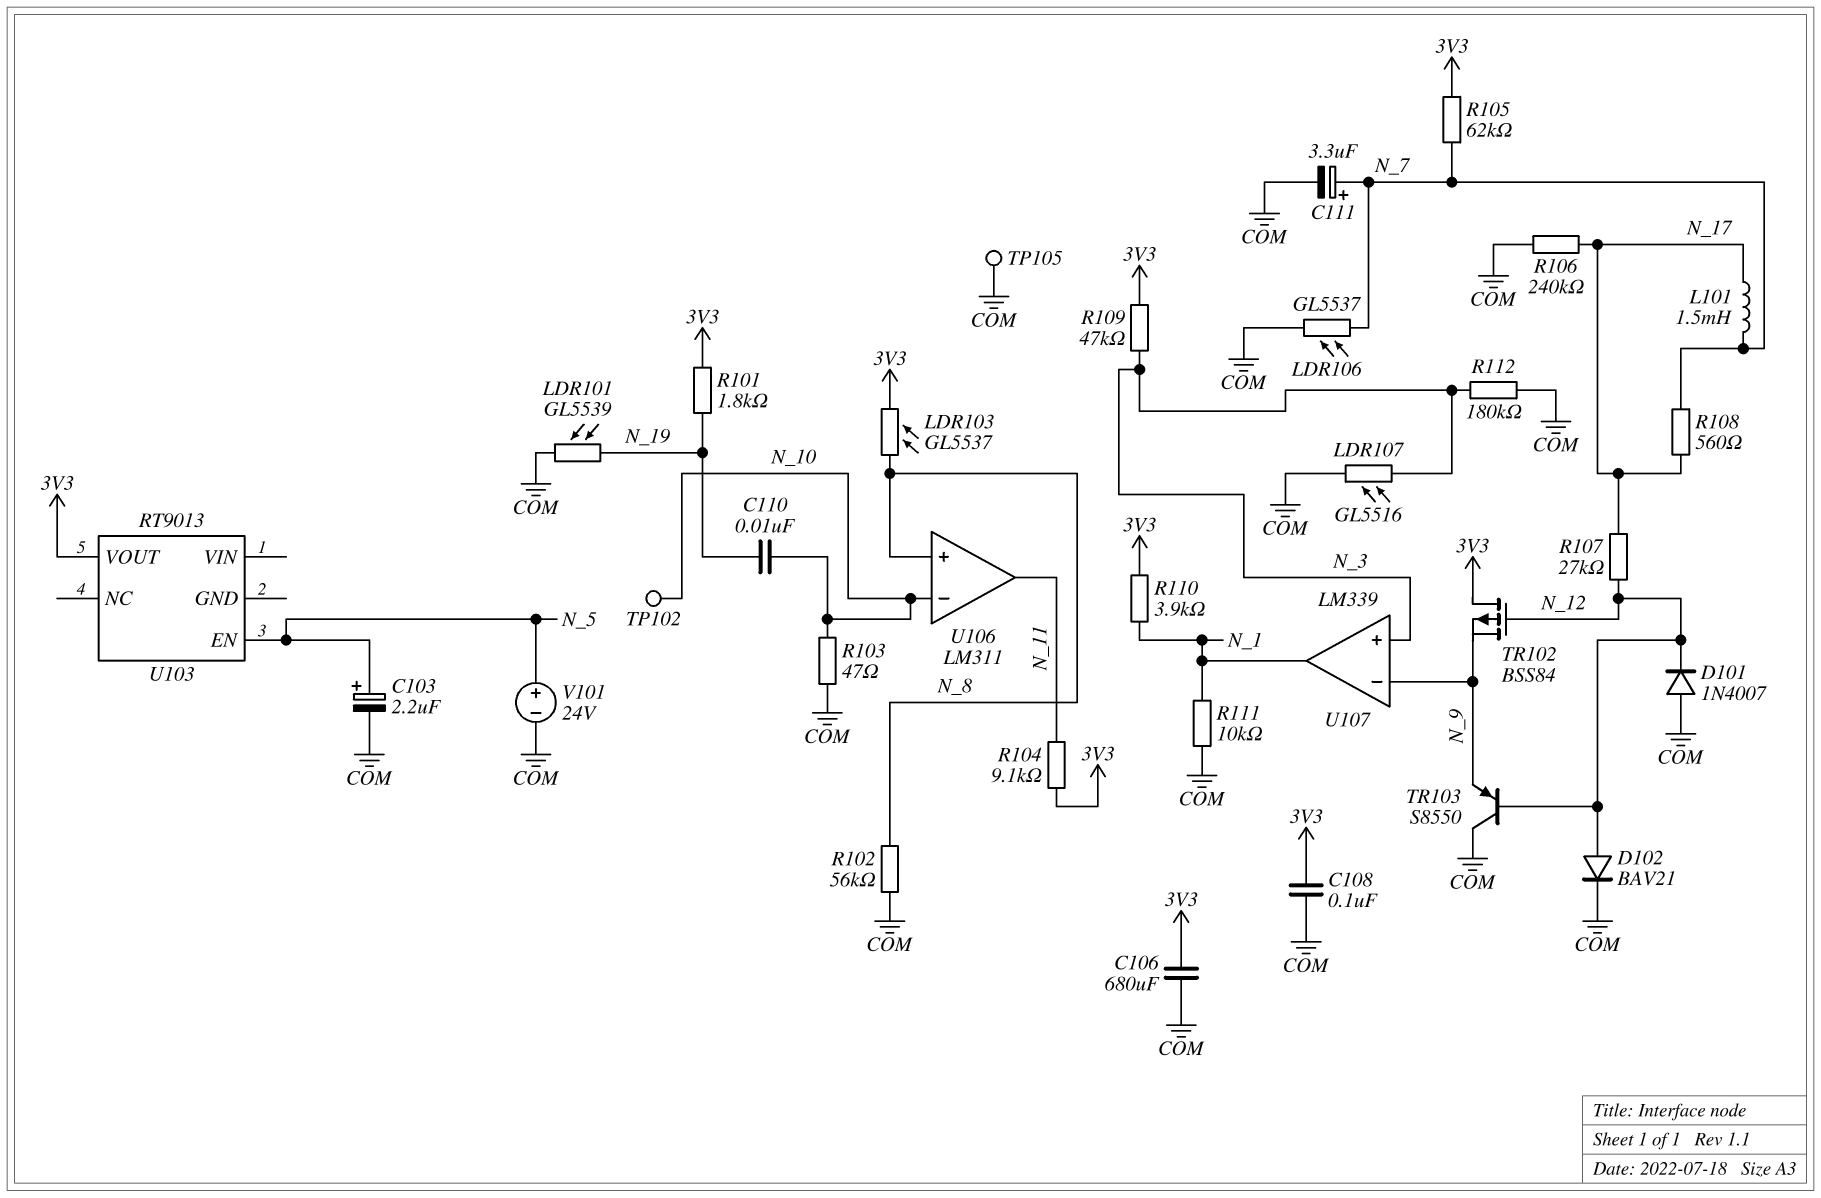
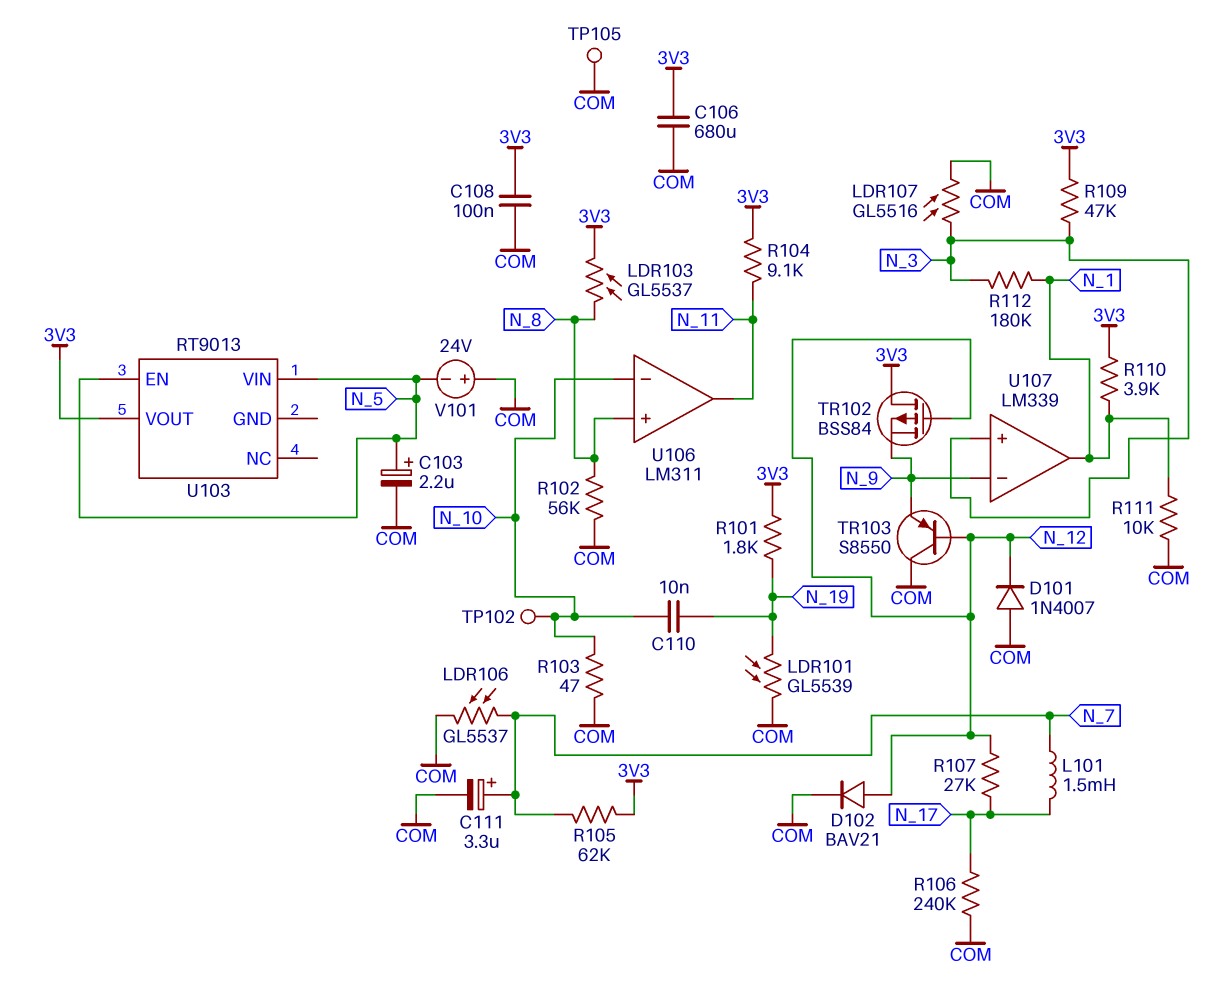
R108: 560 (N_7, N_17) -> none
R112: 180k (COM, N_3) -> 180k (N_1, N_3)
U103 pin VIN: none -> N_5
V101: 24V (plus N_5, minus COM) -> 24V (plus COM, minus N_5)

